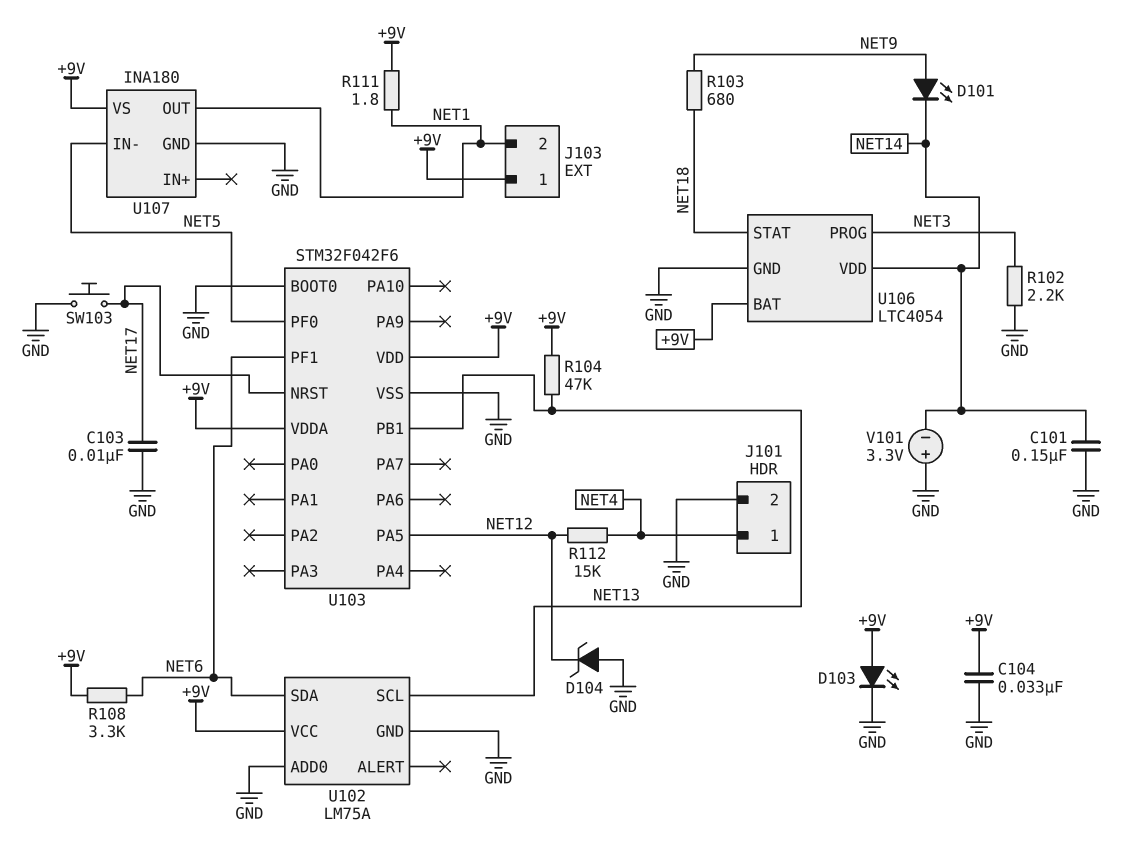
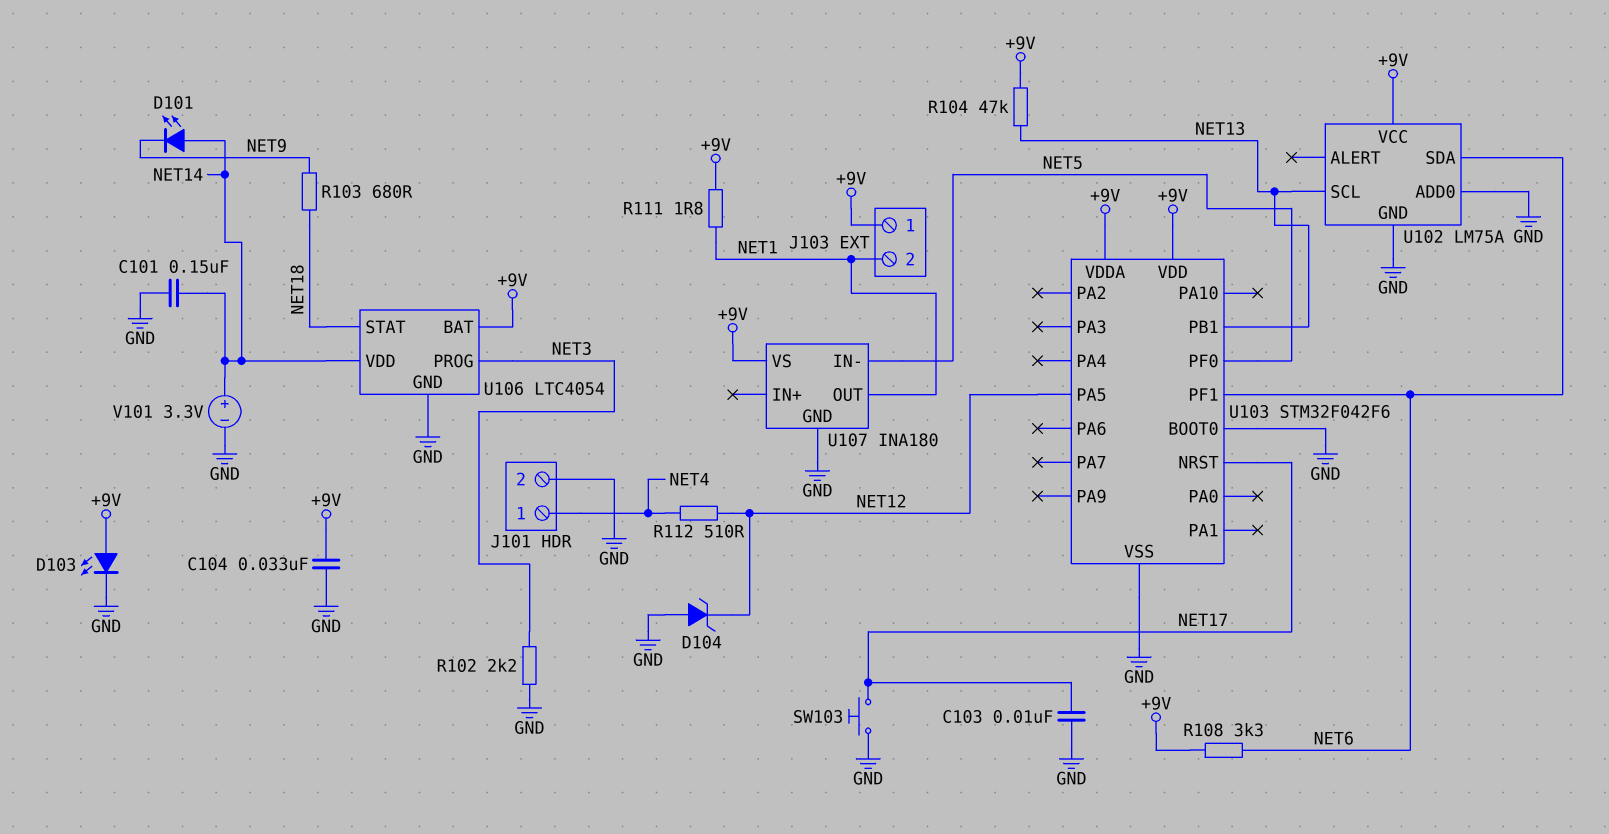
D101: LED (A NET9, K NET14) -> LED (A NET14, K NET9)
R112: 15k (NET4, NET12) -> 510 (NET4, NET12)
V101: 3.3V (plus GND, minus NET14) -> 3.3V (plus NET14, minus GND)

